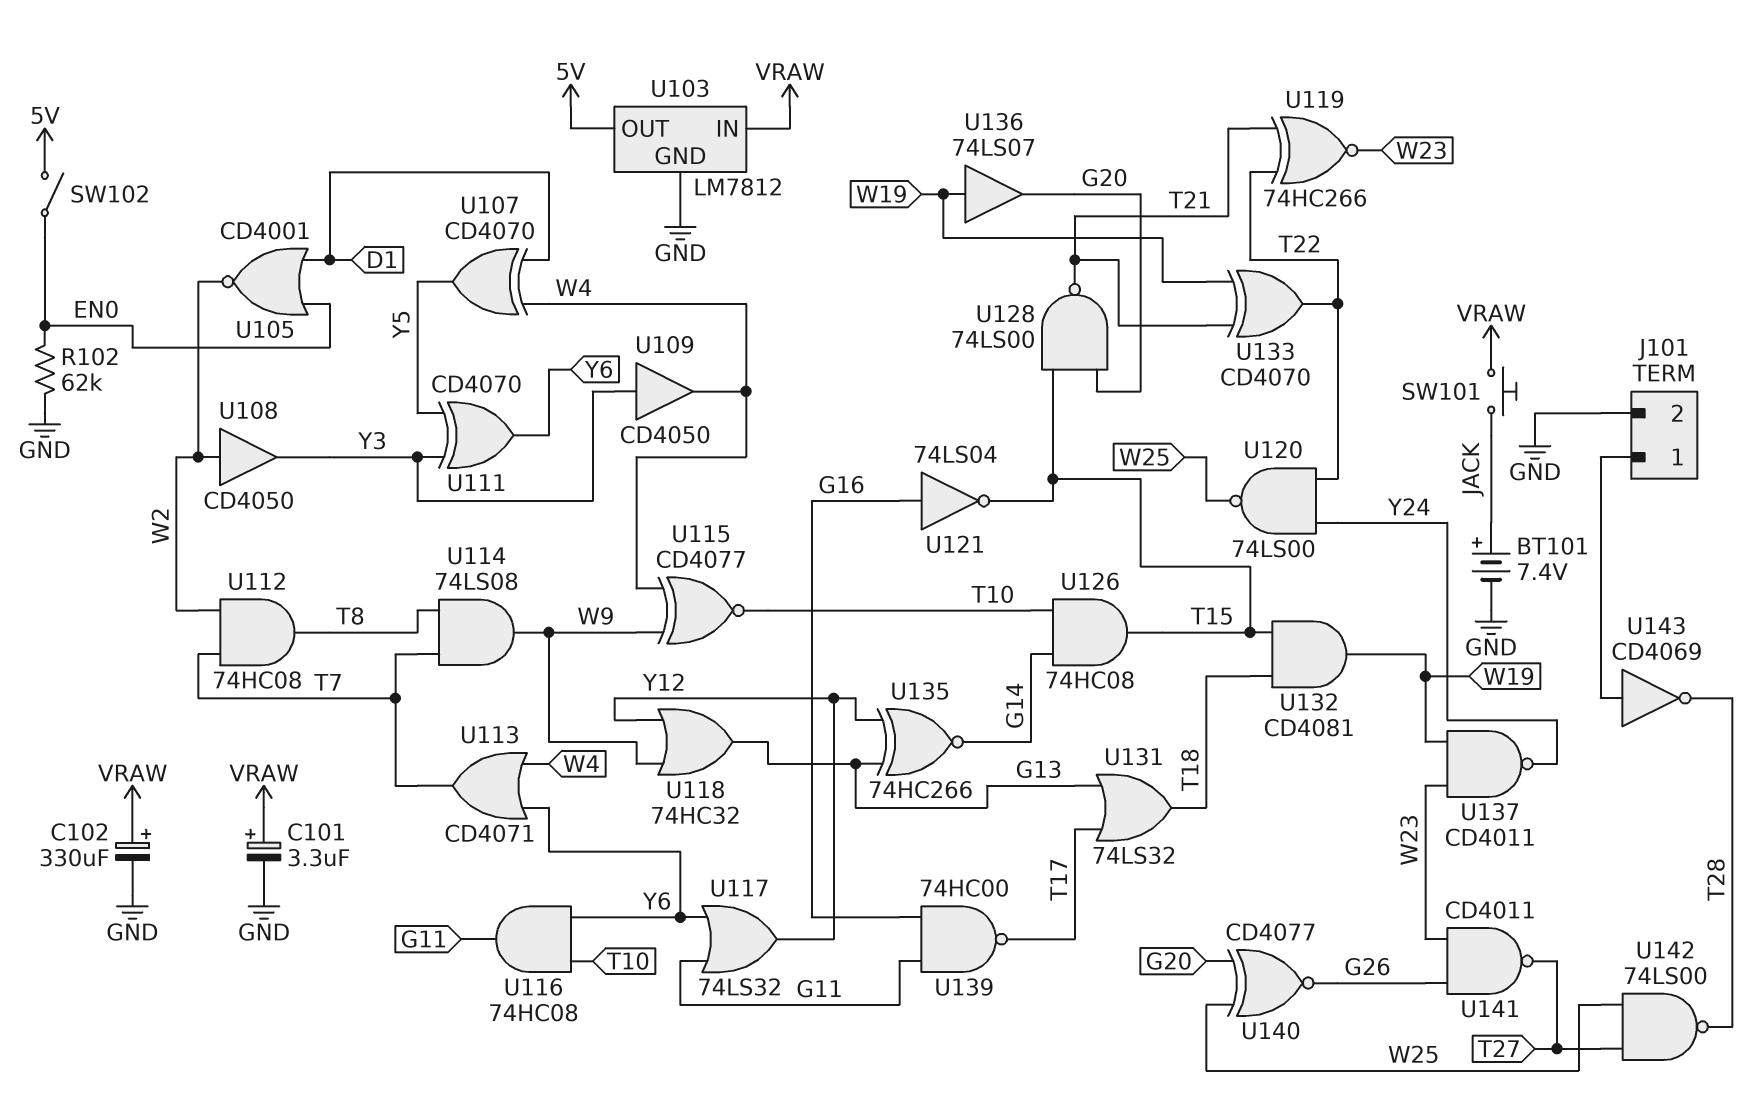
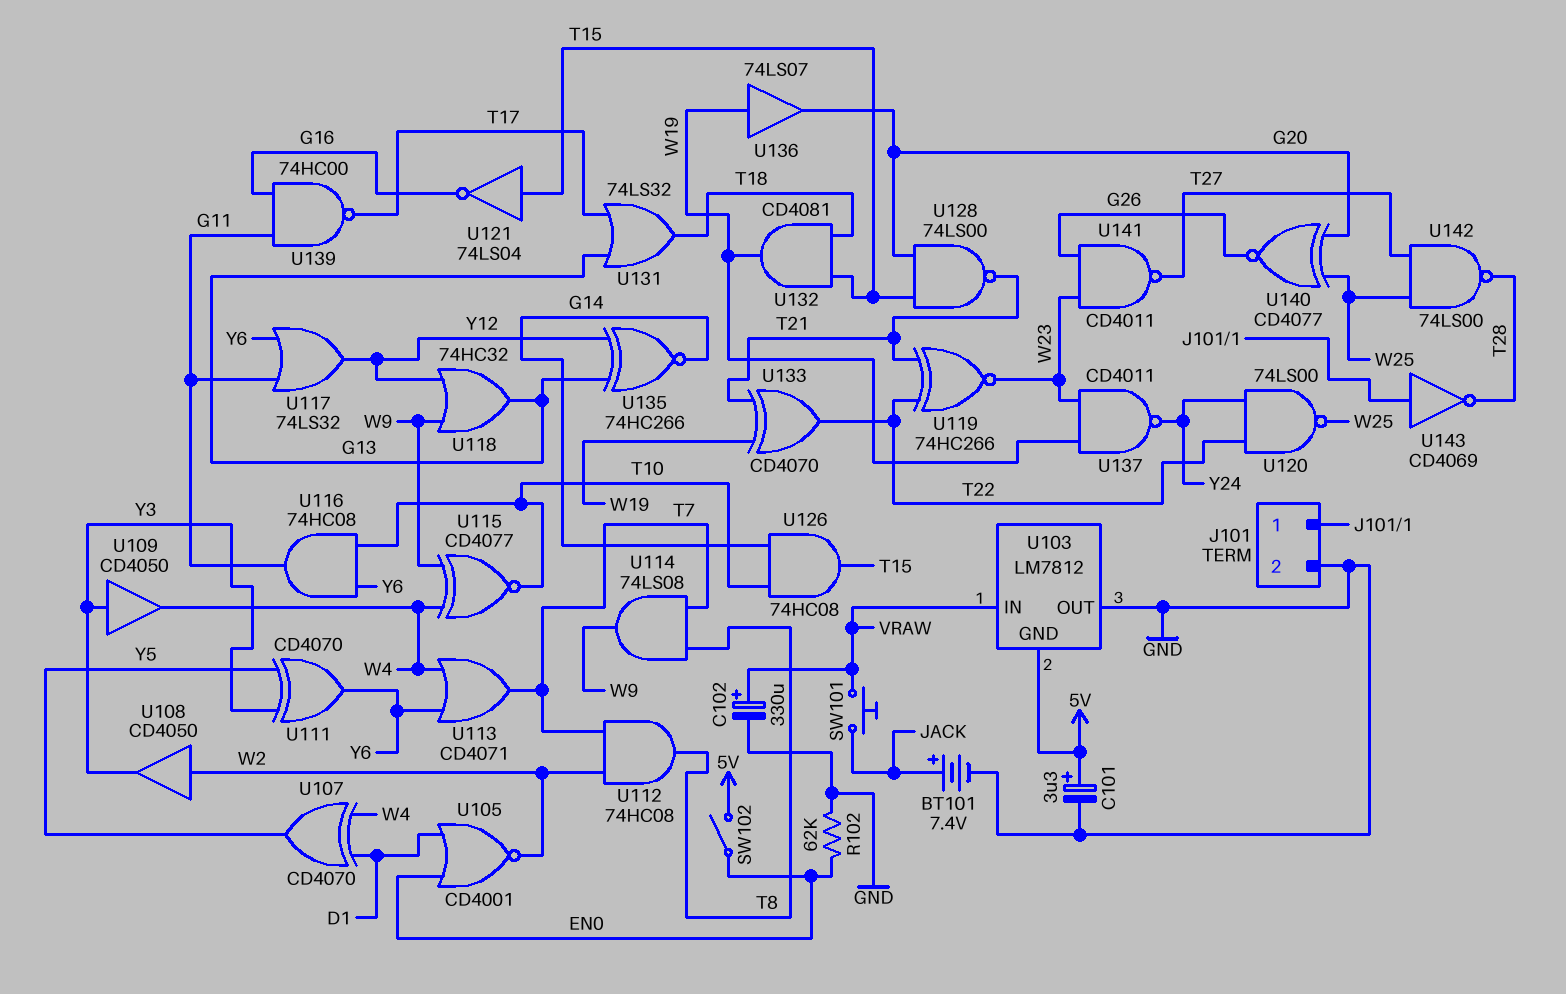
C101: 3.3uF (plus VRAW, minus GND) -> 3.3uF (plus 5V, minus GND)
U103 pin GND: GND -> 5V
U103 pin OUT: 5V -> GND
U121: NOT 74LS04 (in G16, out T15) -> NOT 74LS04 (in T15, out G16)

